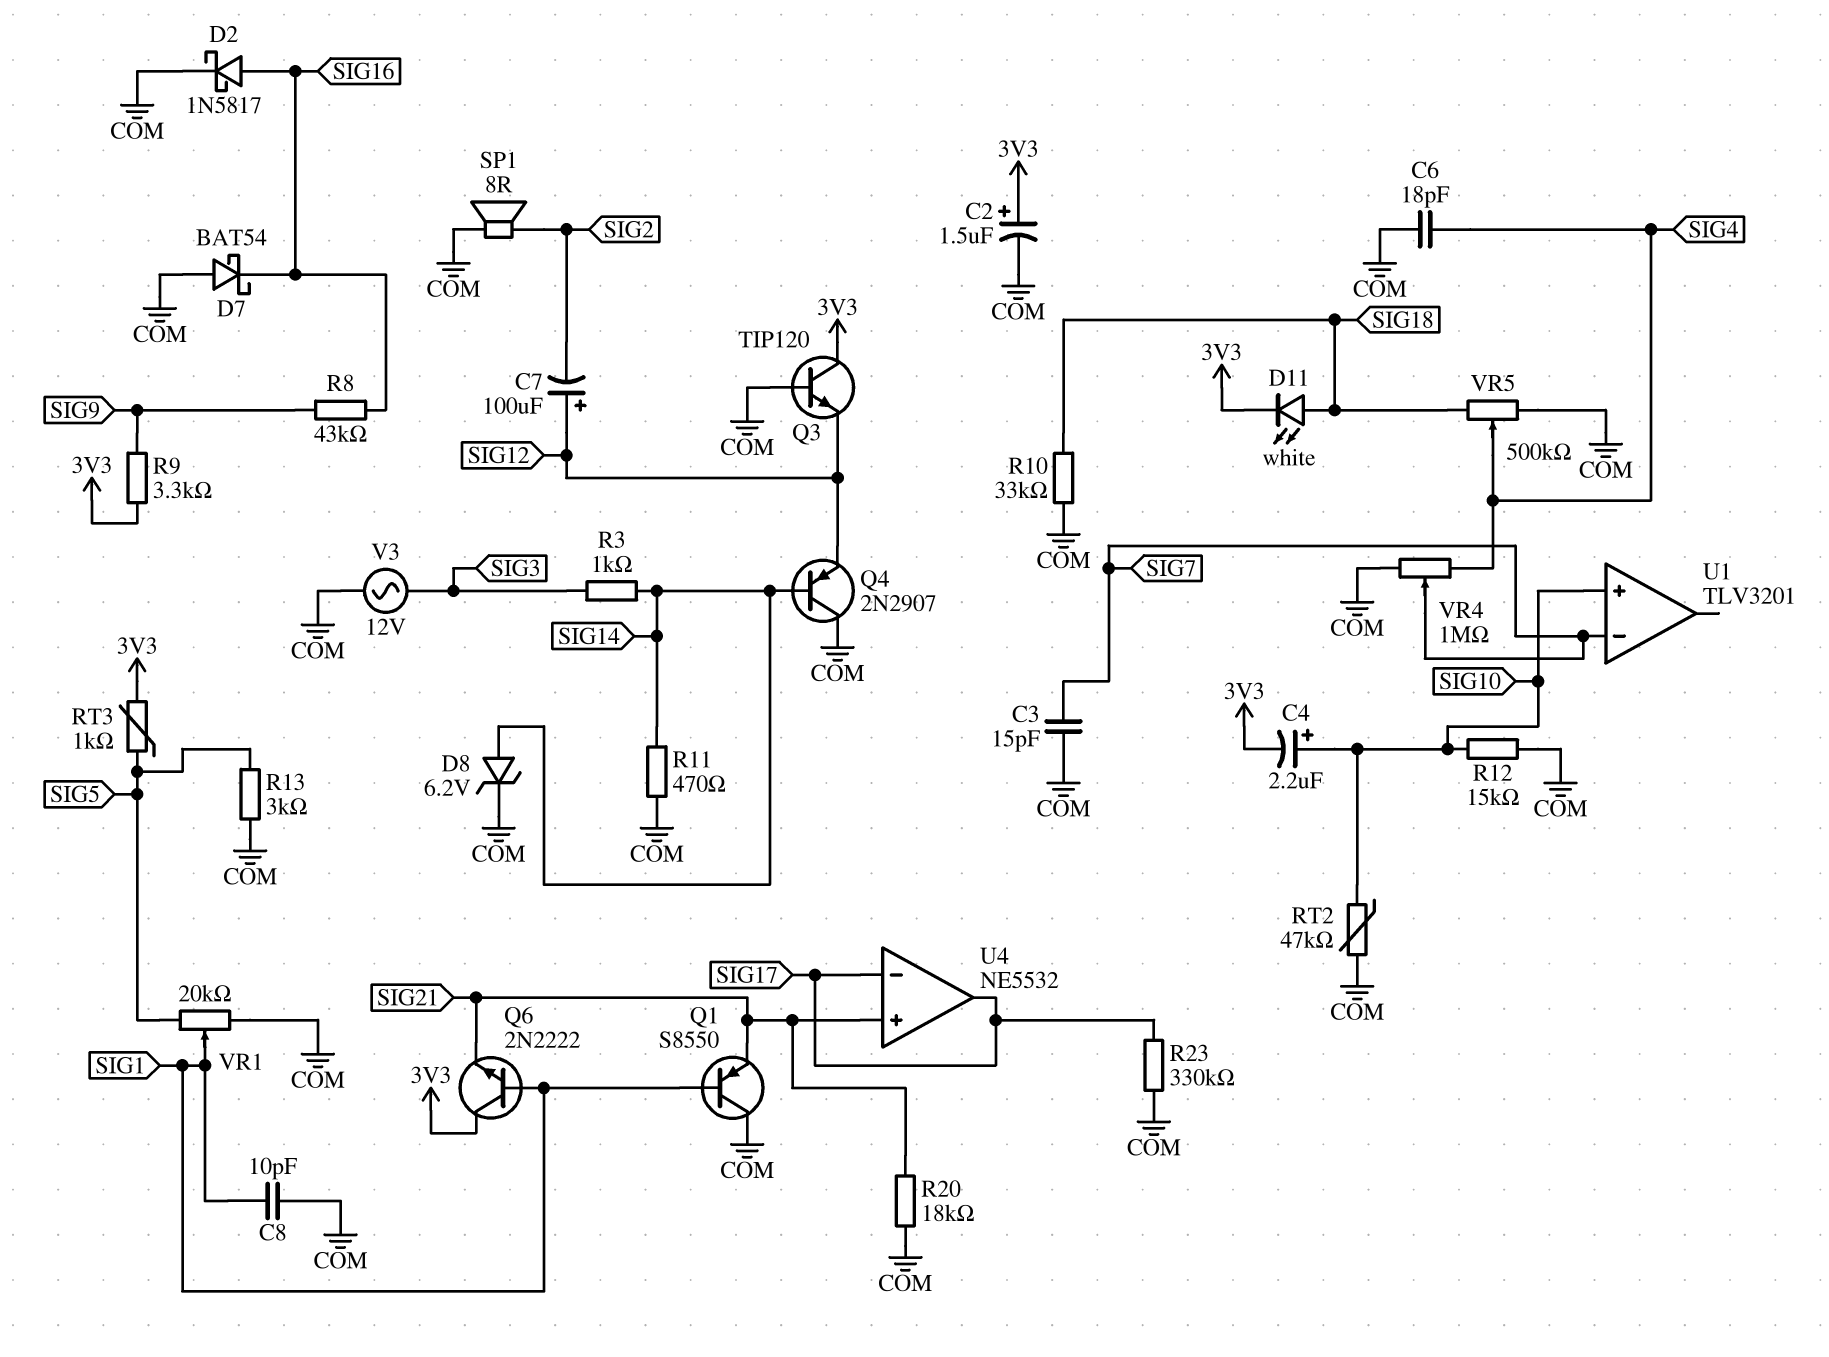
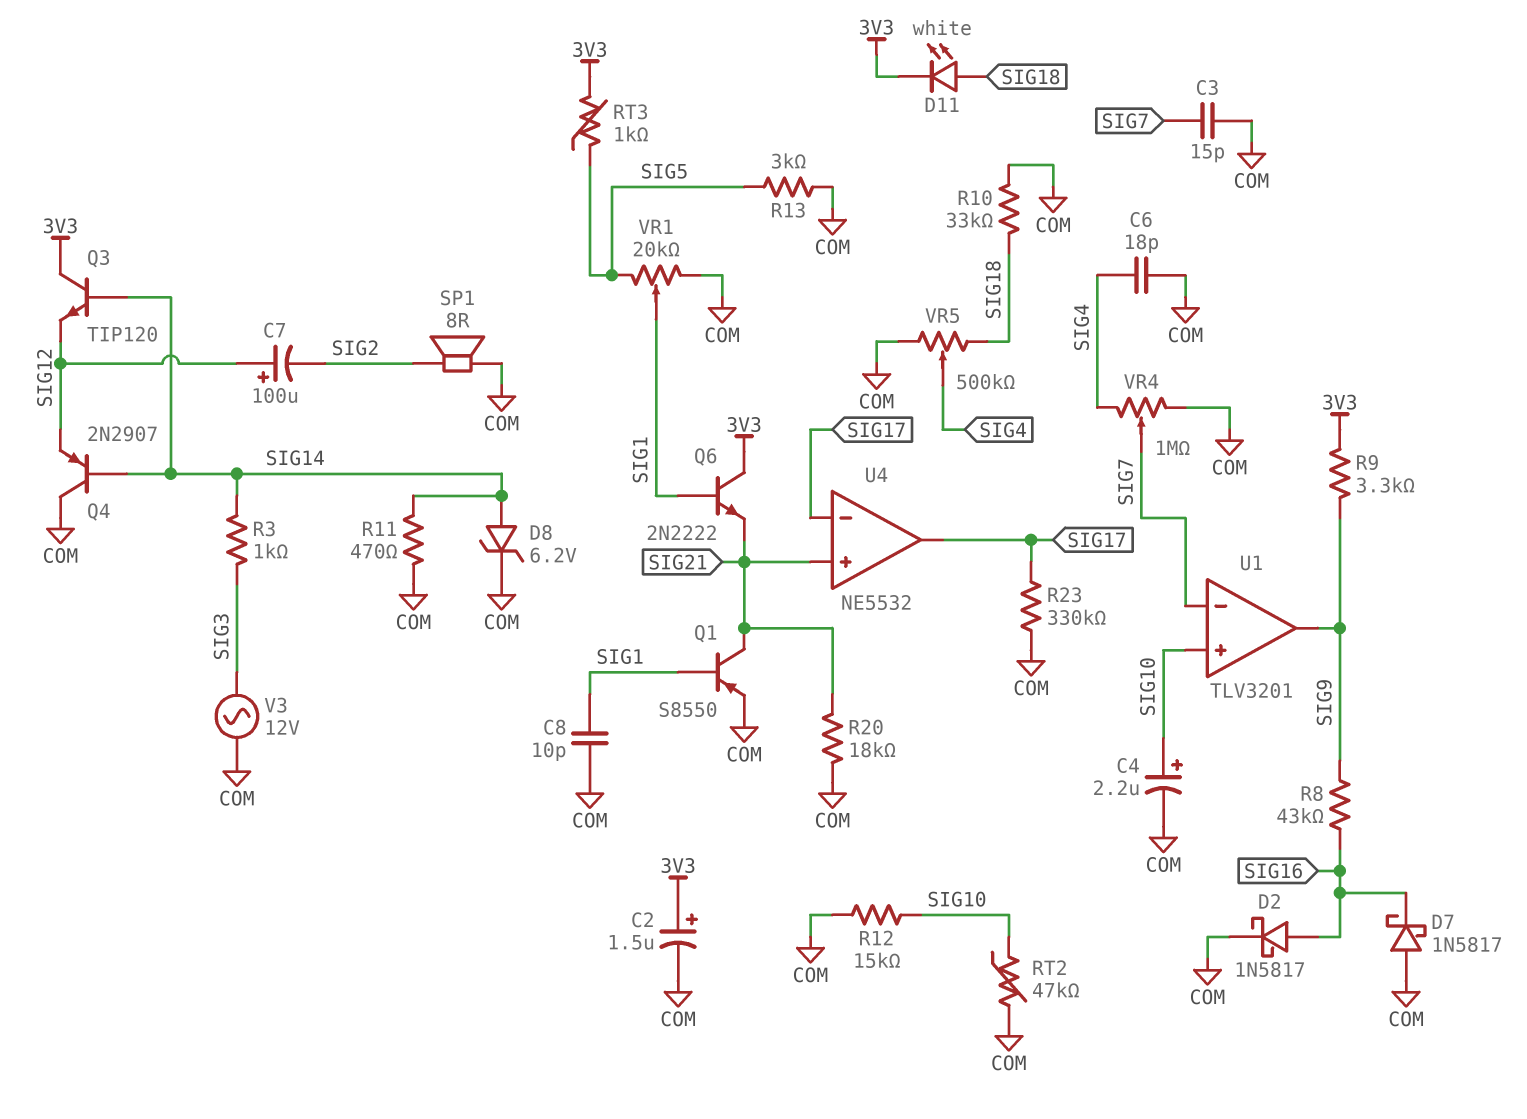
C4: 2.2uF (plus SIG10, minus 3V3) -> 2.2uF (plus SIG10, minus COM)
D7: schottky BAT54 (A COM, K SIG16) -> schottky 1N5817 (A COM, K SIG16)
Q1: PNP S8550 (B SIG1, C COM, E SIG21) -> PNP S8550 (B SIG1, C SIG21, E COM)
Q3: NPN TIP120 (B COM, C 3V3, E SIG12) -> NPN TIP120 (B SIG14, C 3V3, E SIG12)
U1 pin out: none -> SIG9

